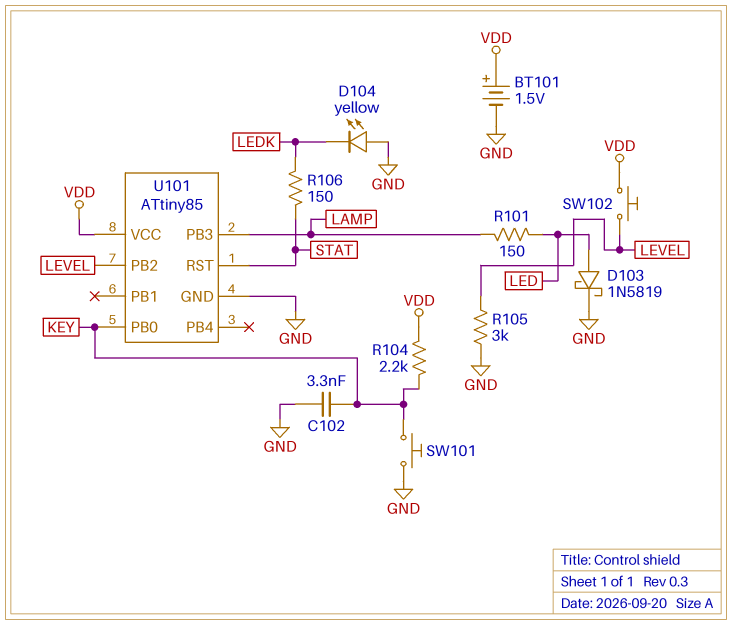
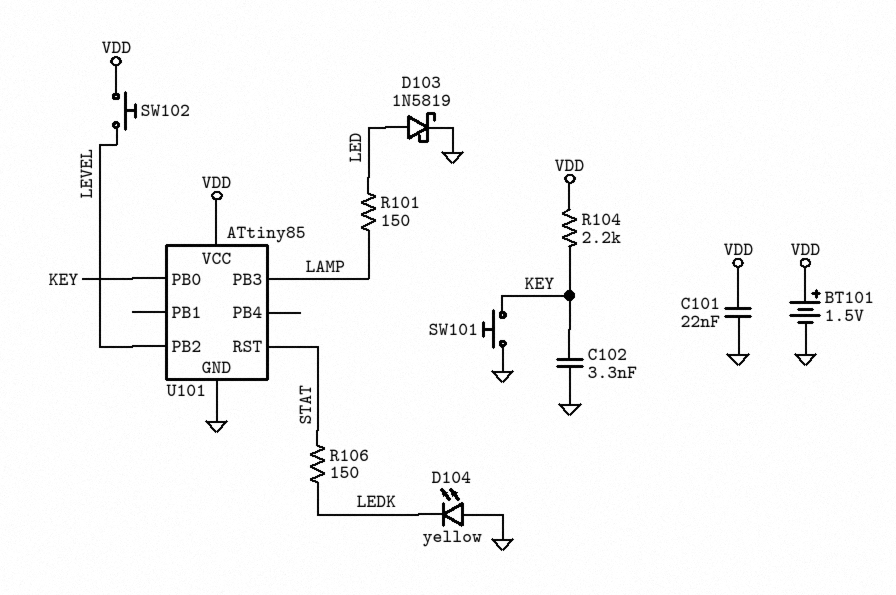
C101: none -> 22nF (GND, VDD)
R105: 3k (GND, LEVEL) -> none

